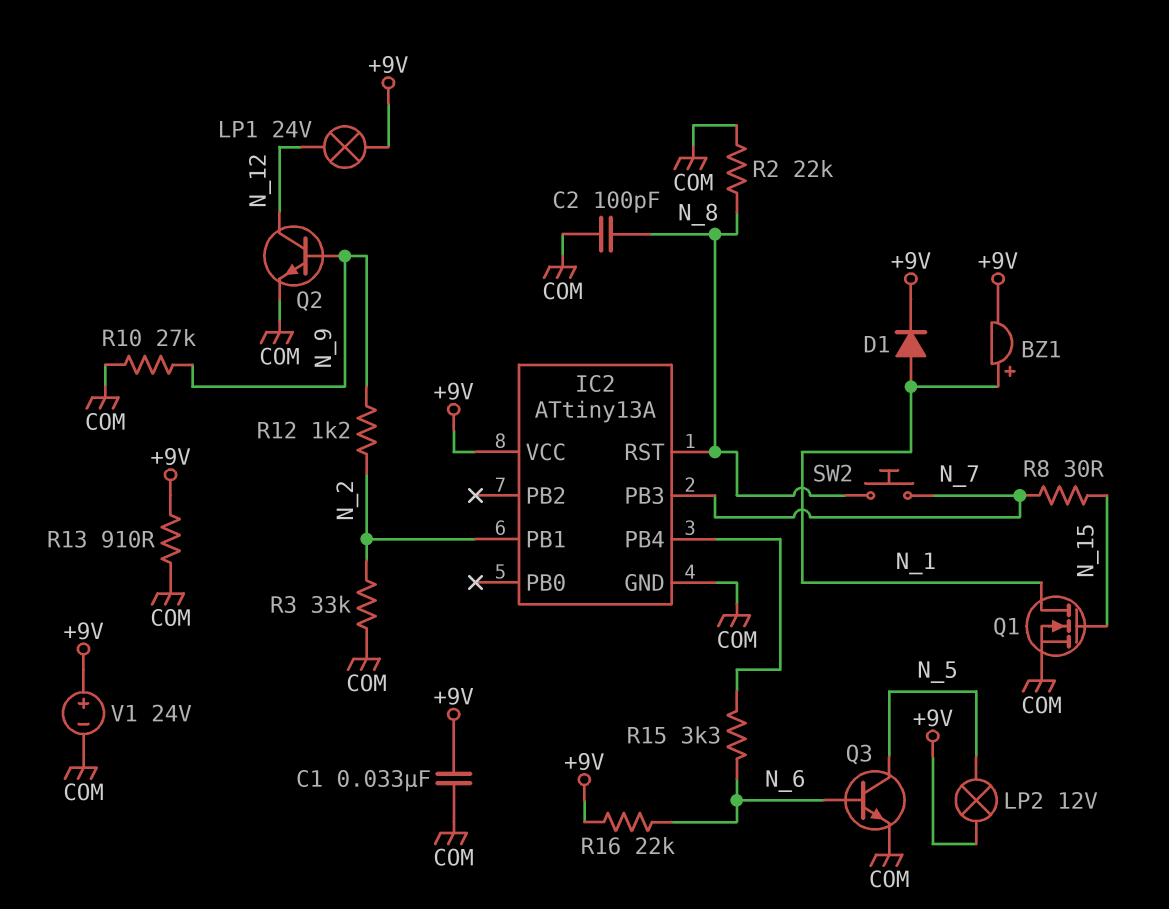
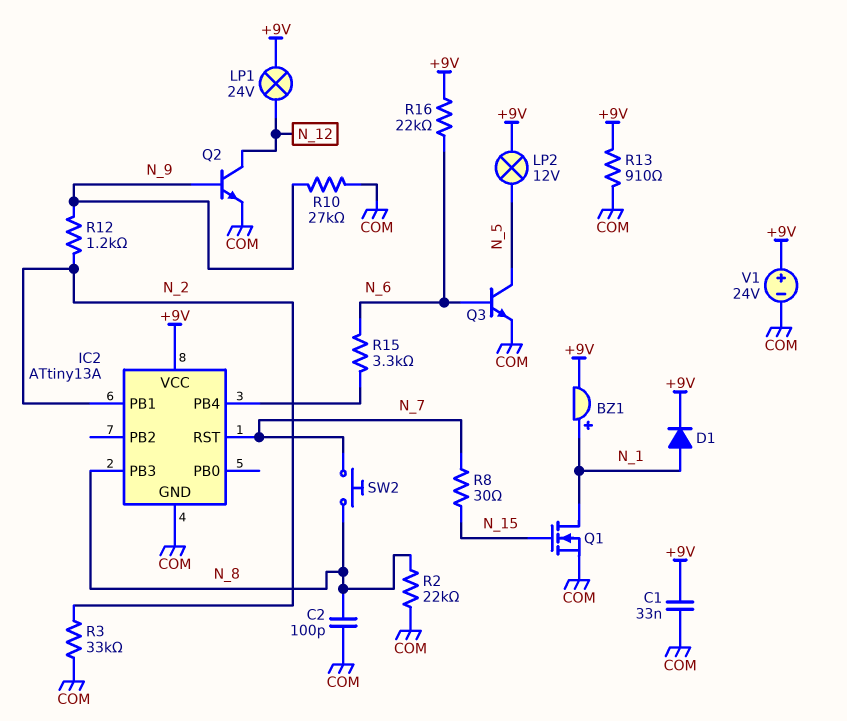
IC2 pin PB3: N_7 -> N_8
IC2 pin RST: N_8 -> N_7

